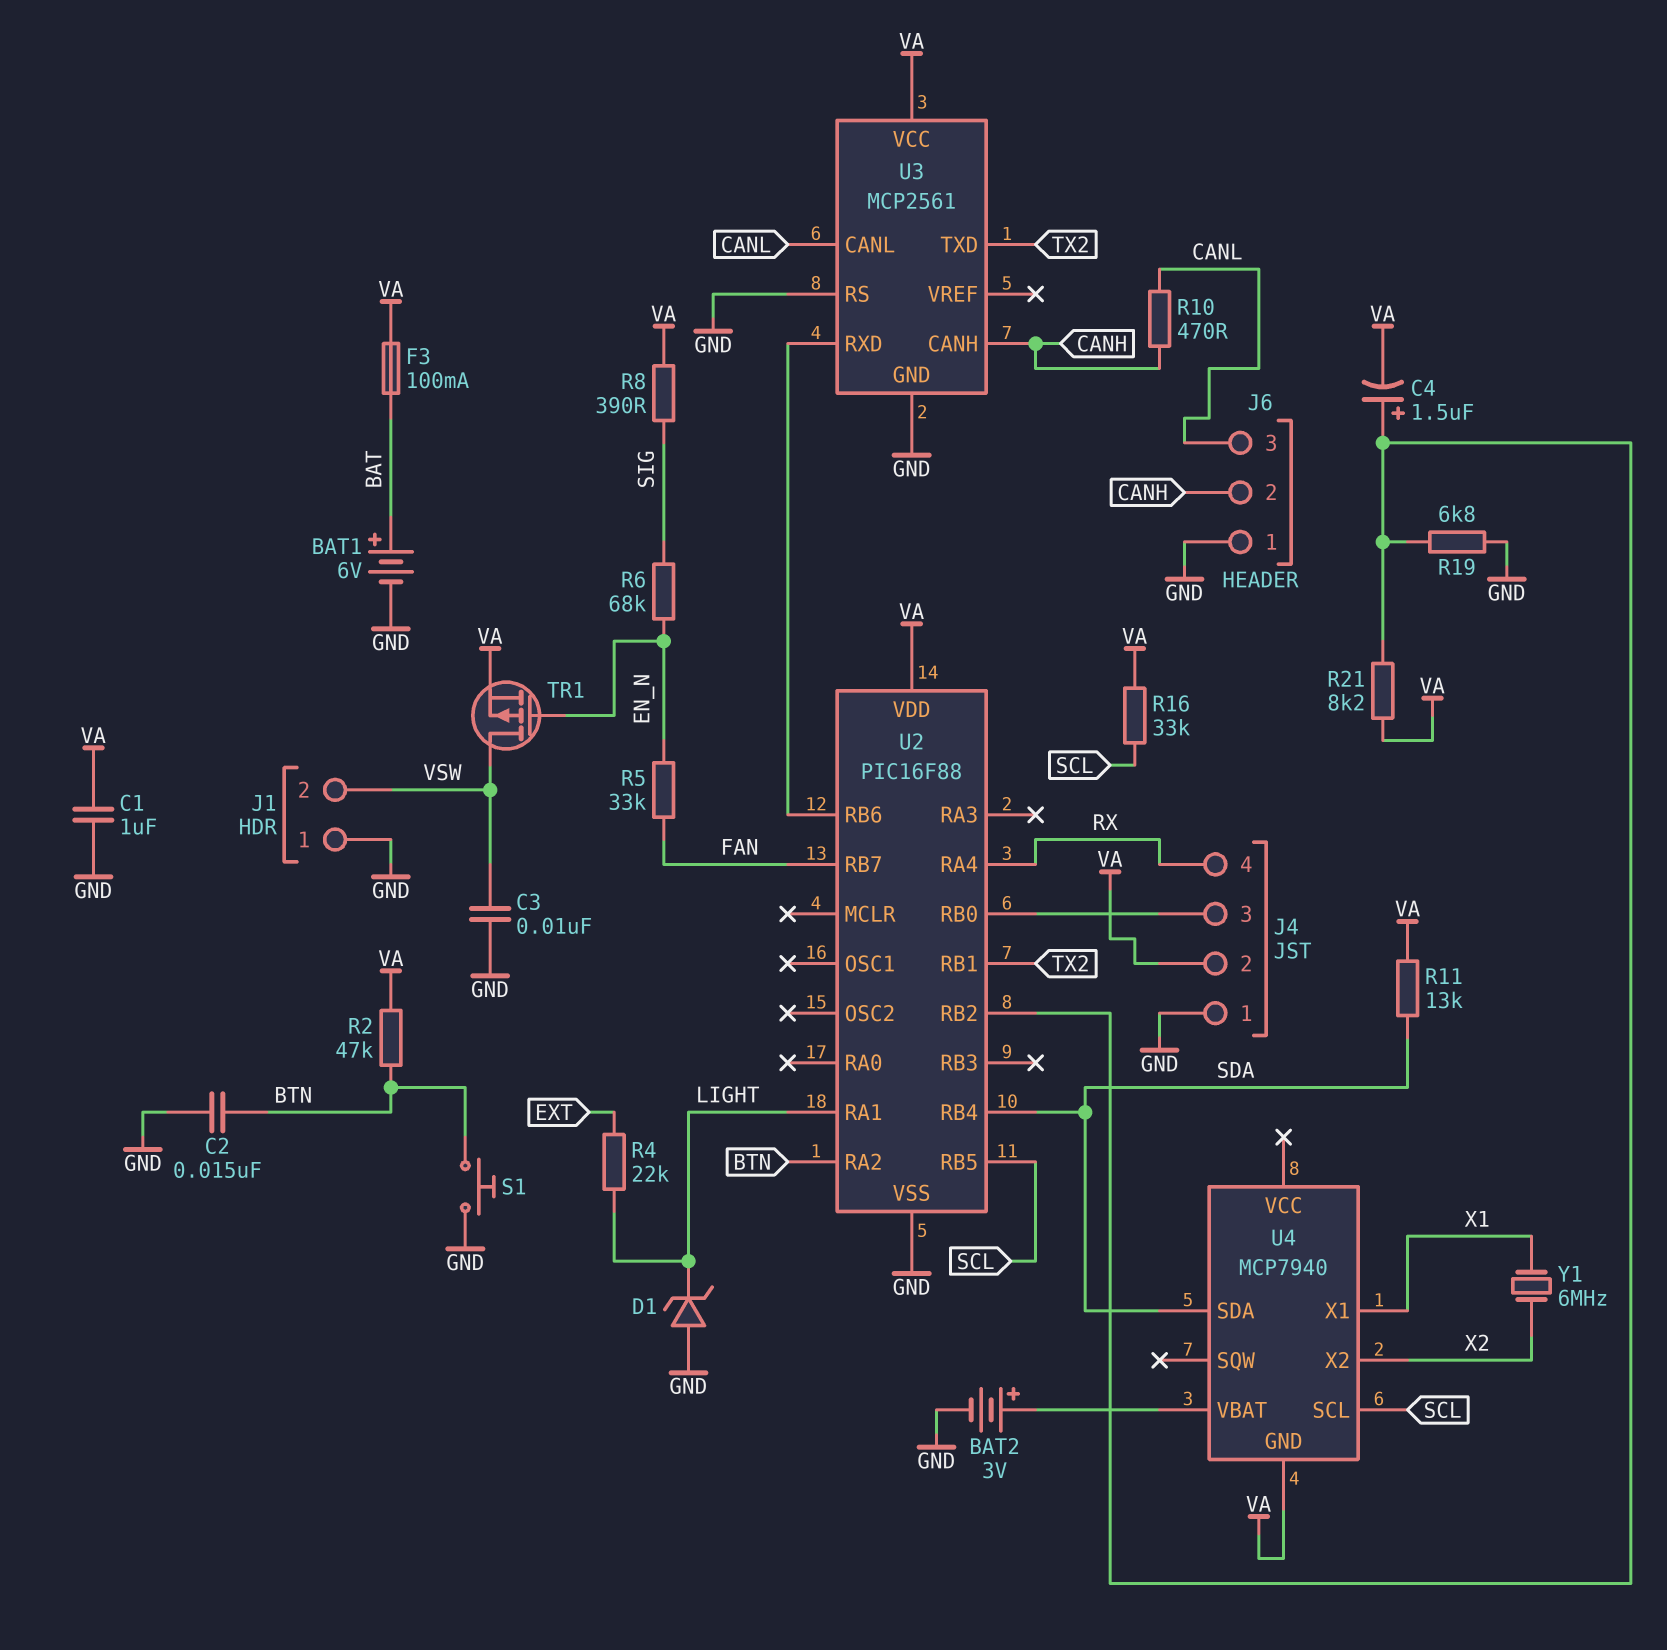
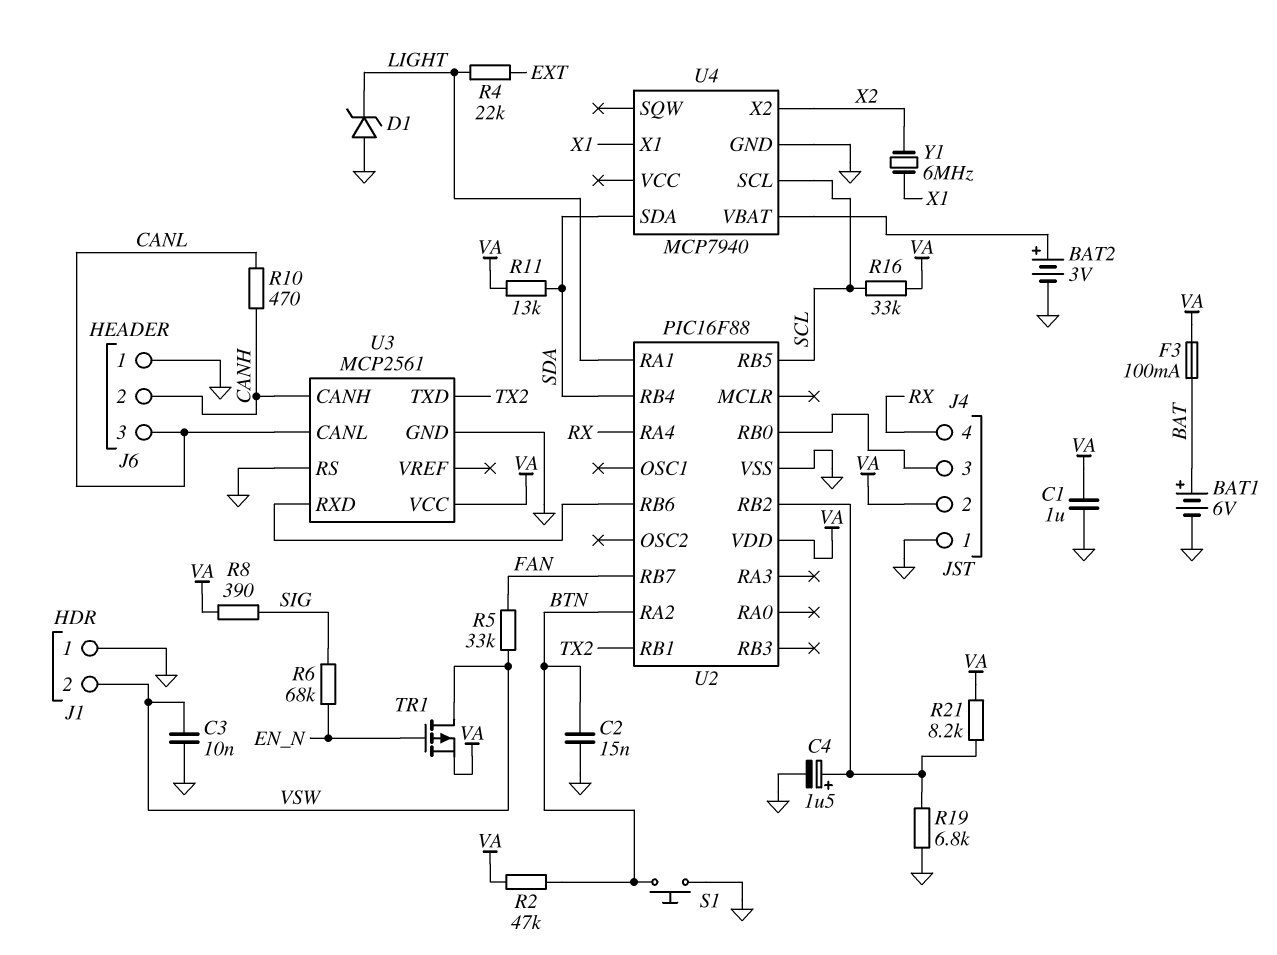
C4: 1.5uF (plus U2/RB2, minus VA) -> 1.5uF (plus U2/RB2, minus GND)
R5: 33k (EN_N, FAN) -> 33k (FAN, VSW)
U4 pin GND: VA -> GND

